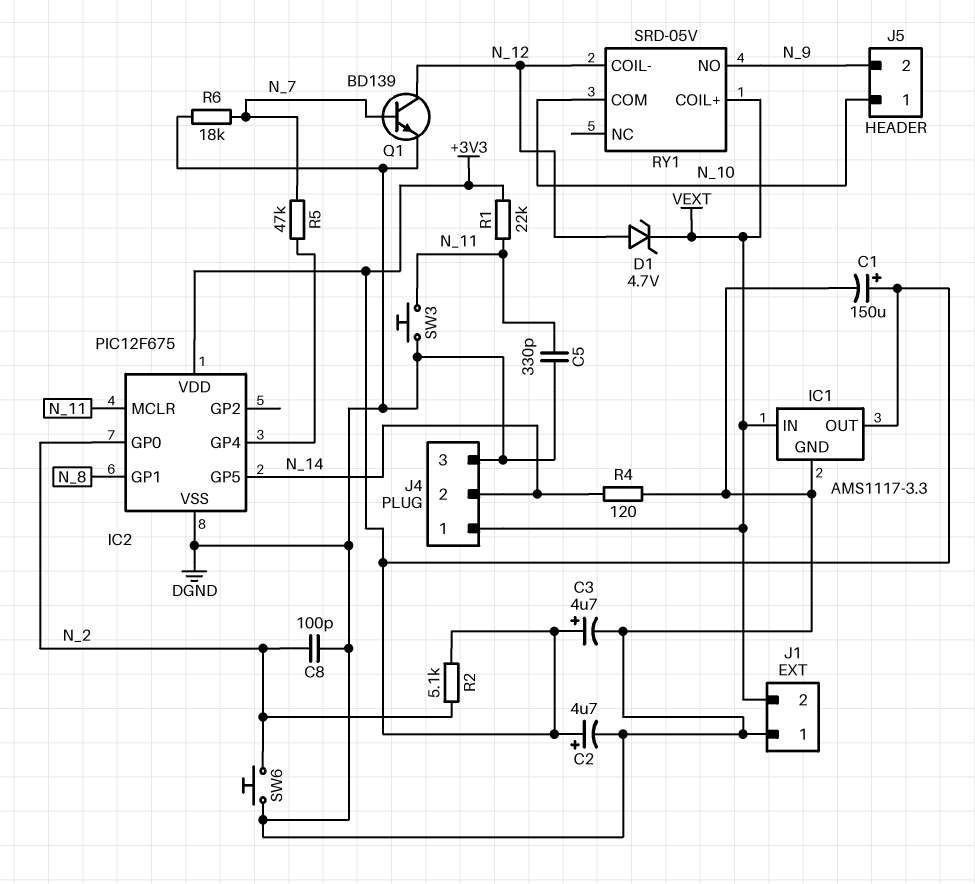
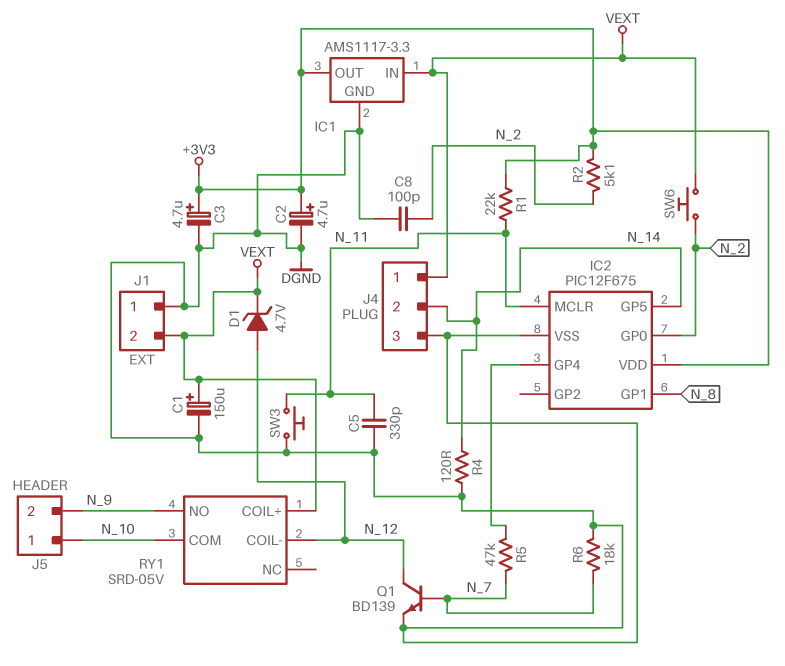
C1: 150uF (plus +3V3, minus DGND) -> 150uF (plus VEXT, minus DGND)
SW6: button (DGND, N_2) -> button (N_2, VEXT)

